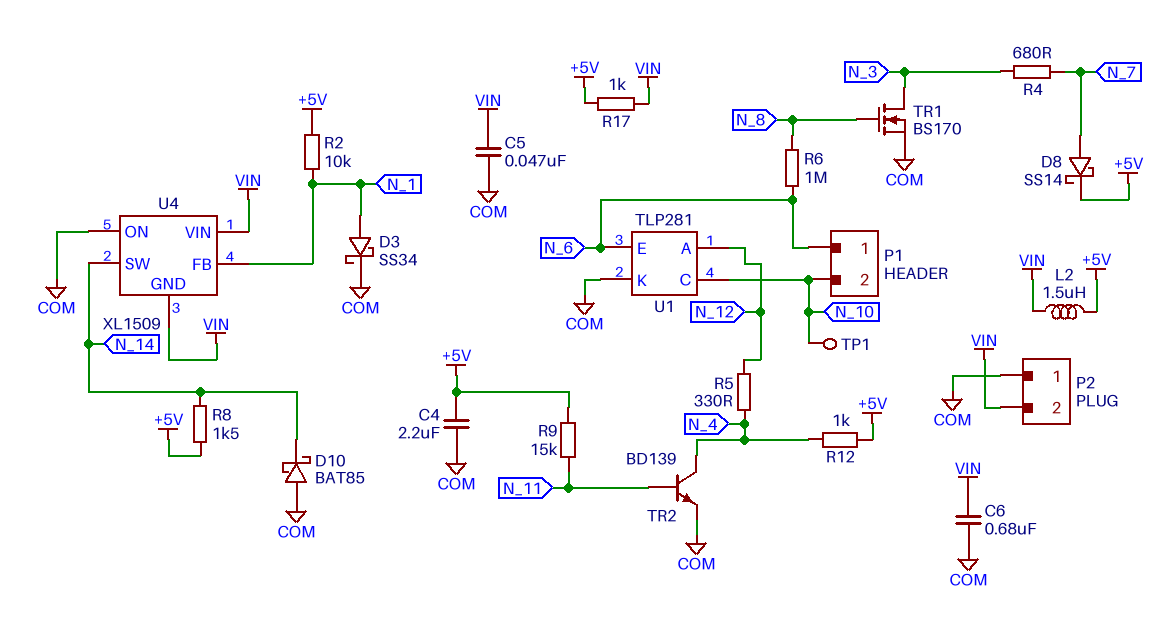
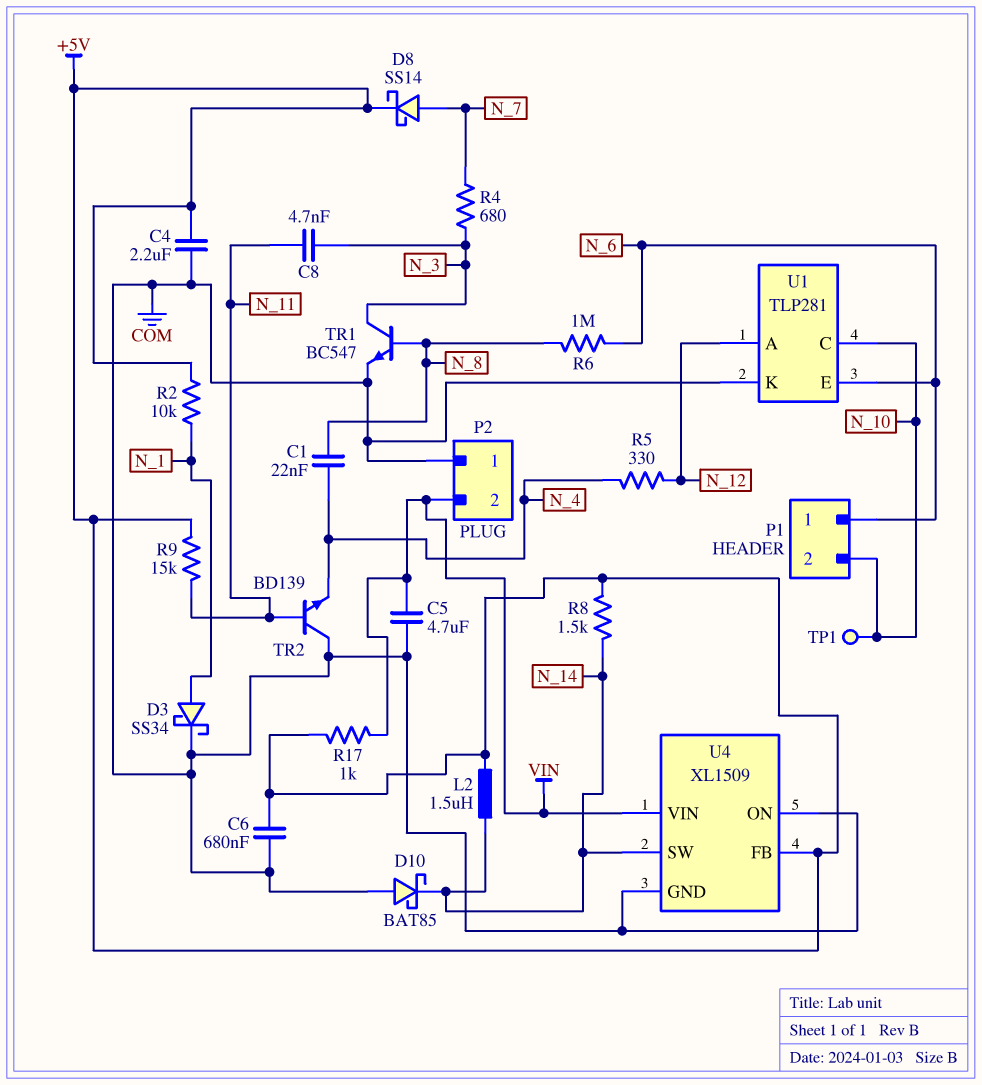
C1: none -> 22nF (N_4, N_8)
C5: 47nF (COM, VIN) -> 4.7uF (COM, VIN)
C6: 680nF (COM, VIN) -> 680nF (+5V, COM)
C8: none -> 4.7nF (N_3, N_11)
L2: 1.5uH (+5V, VIN) -> 1.5uH (+5V, N_14)
R12: 1k (+5V, N_4) -> none
TR1: NMOS BS170 (G N_8, D N_3, S COM) -> NPN BC547 (B N_8, C N_3, E COM)
TR2: NPN BD139 (B N_11, C N_4, E COM) -> NPN BD139 (B N_11, C COM, E N_4)
U4 pin FB: N_1 -> +5V
U4 pin GND: VIN -> COM

